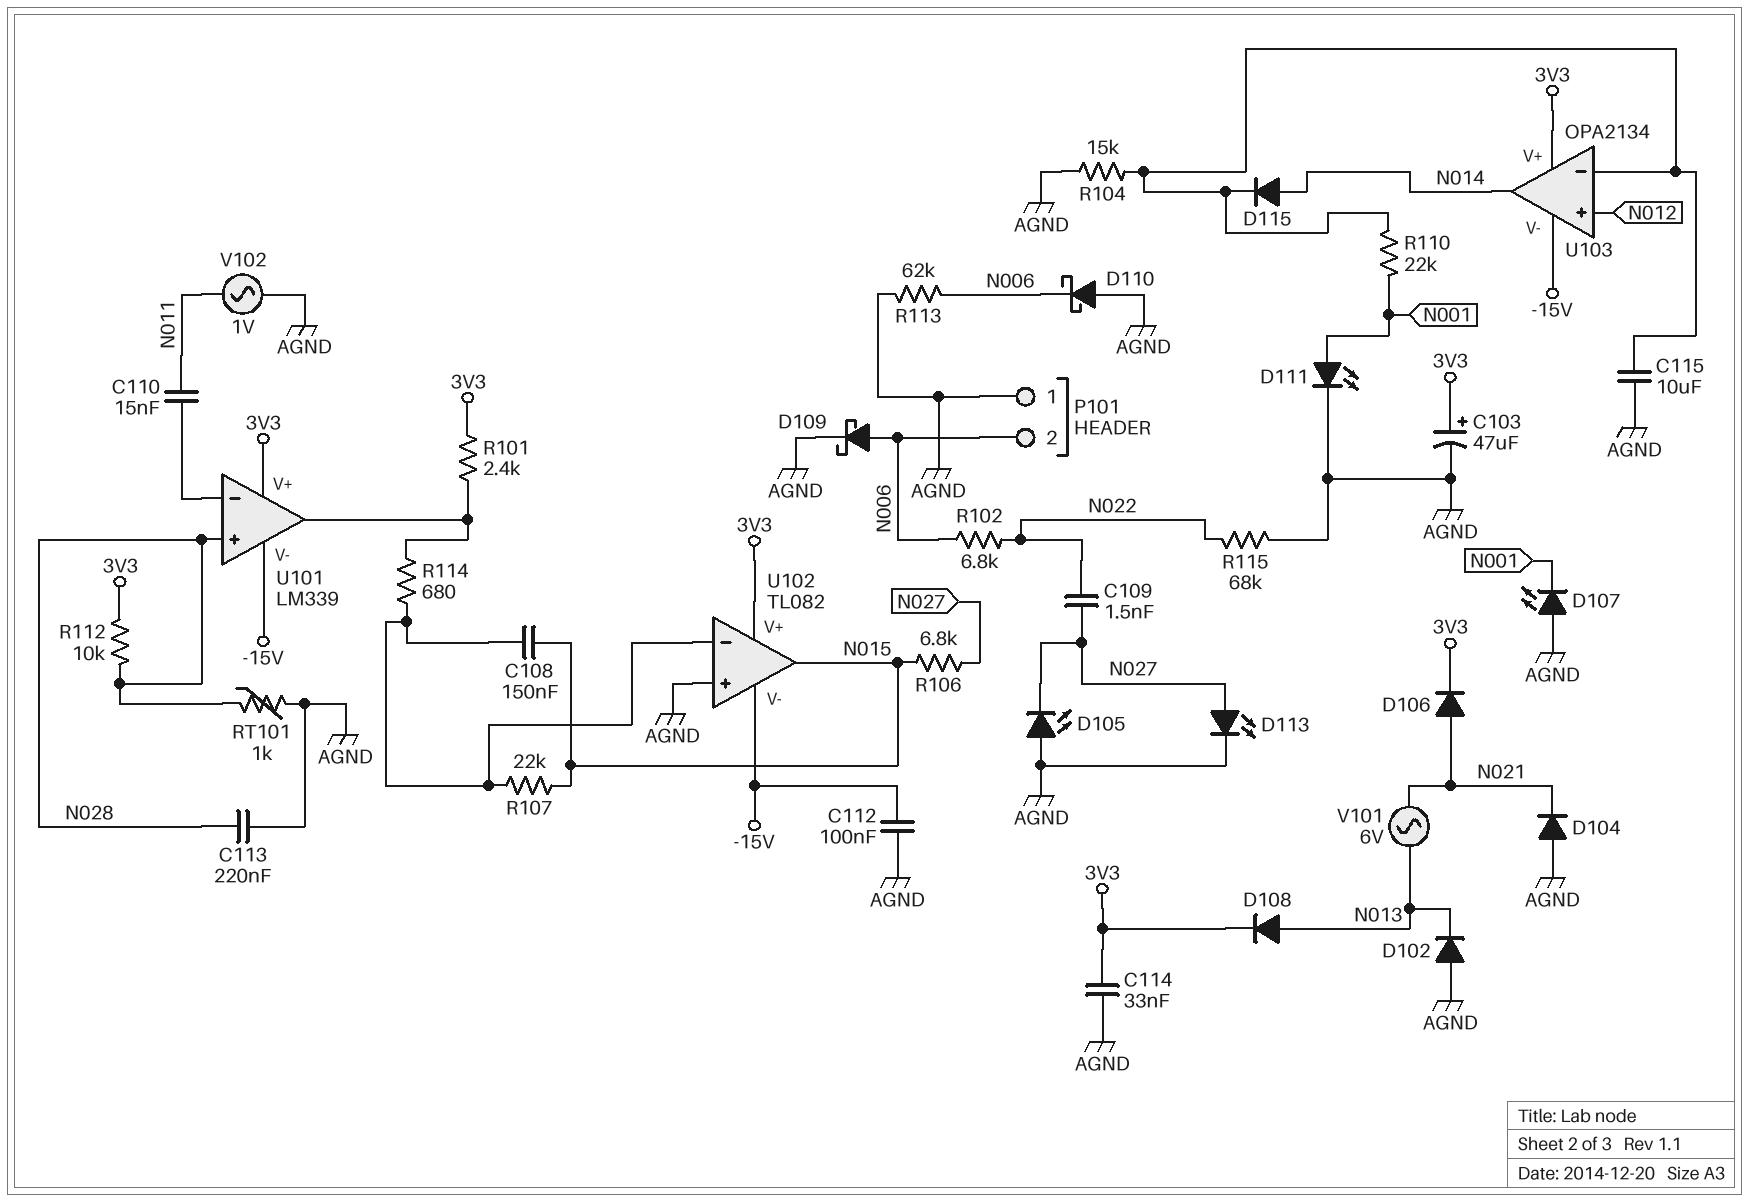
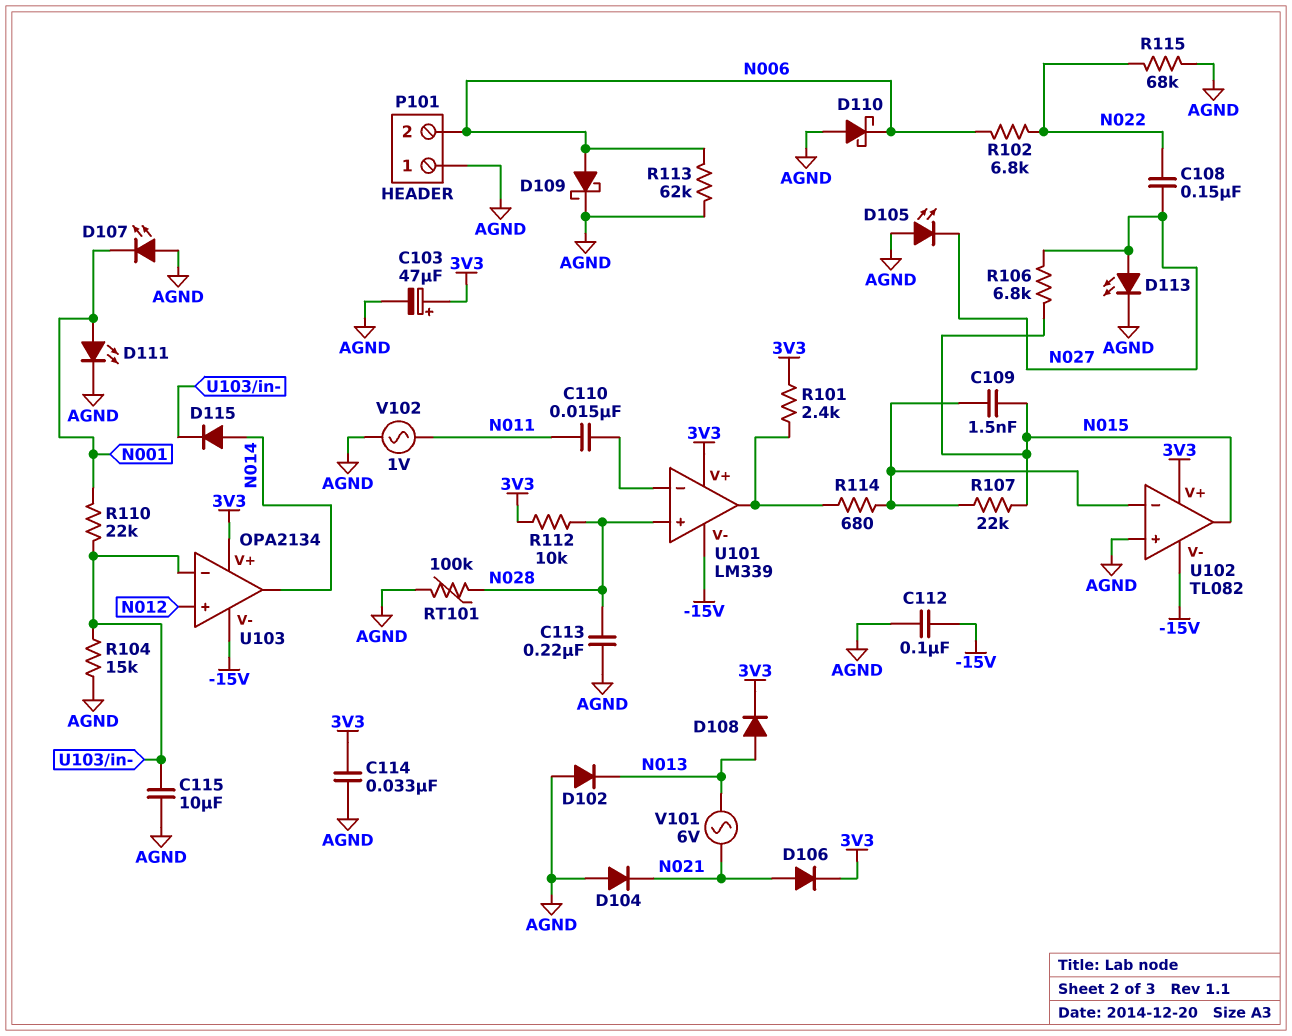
C108: 150nF (N015, U102/in-) -> 150nF (N022, N027)
C109: 1.5nF (N022, N027) -> 1.5nF (N015, U102/in-)
RT101: 1k (AGND, N028) -> 100k (AGND, N028)

